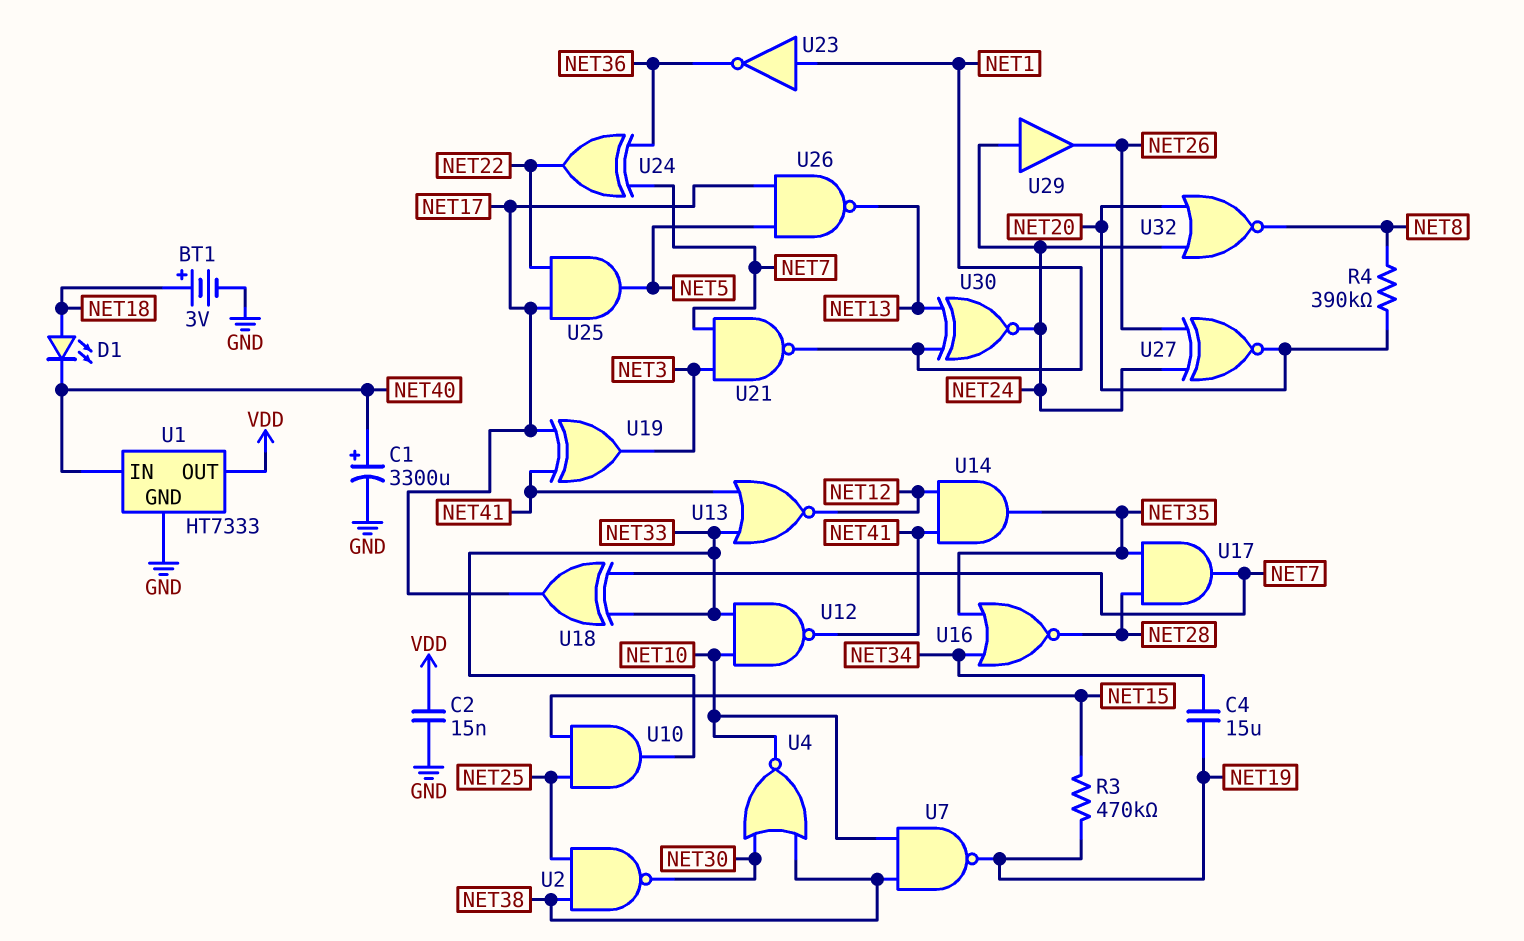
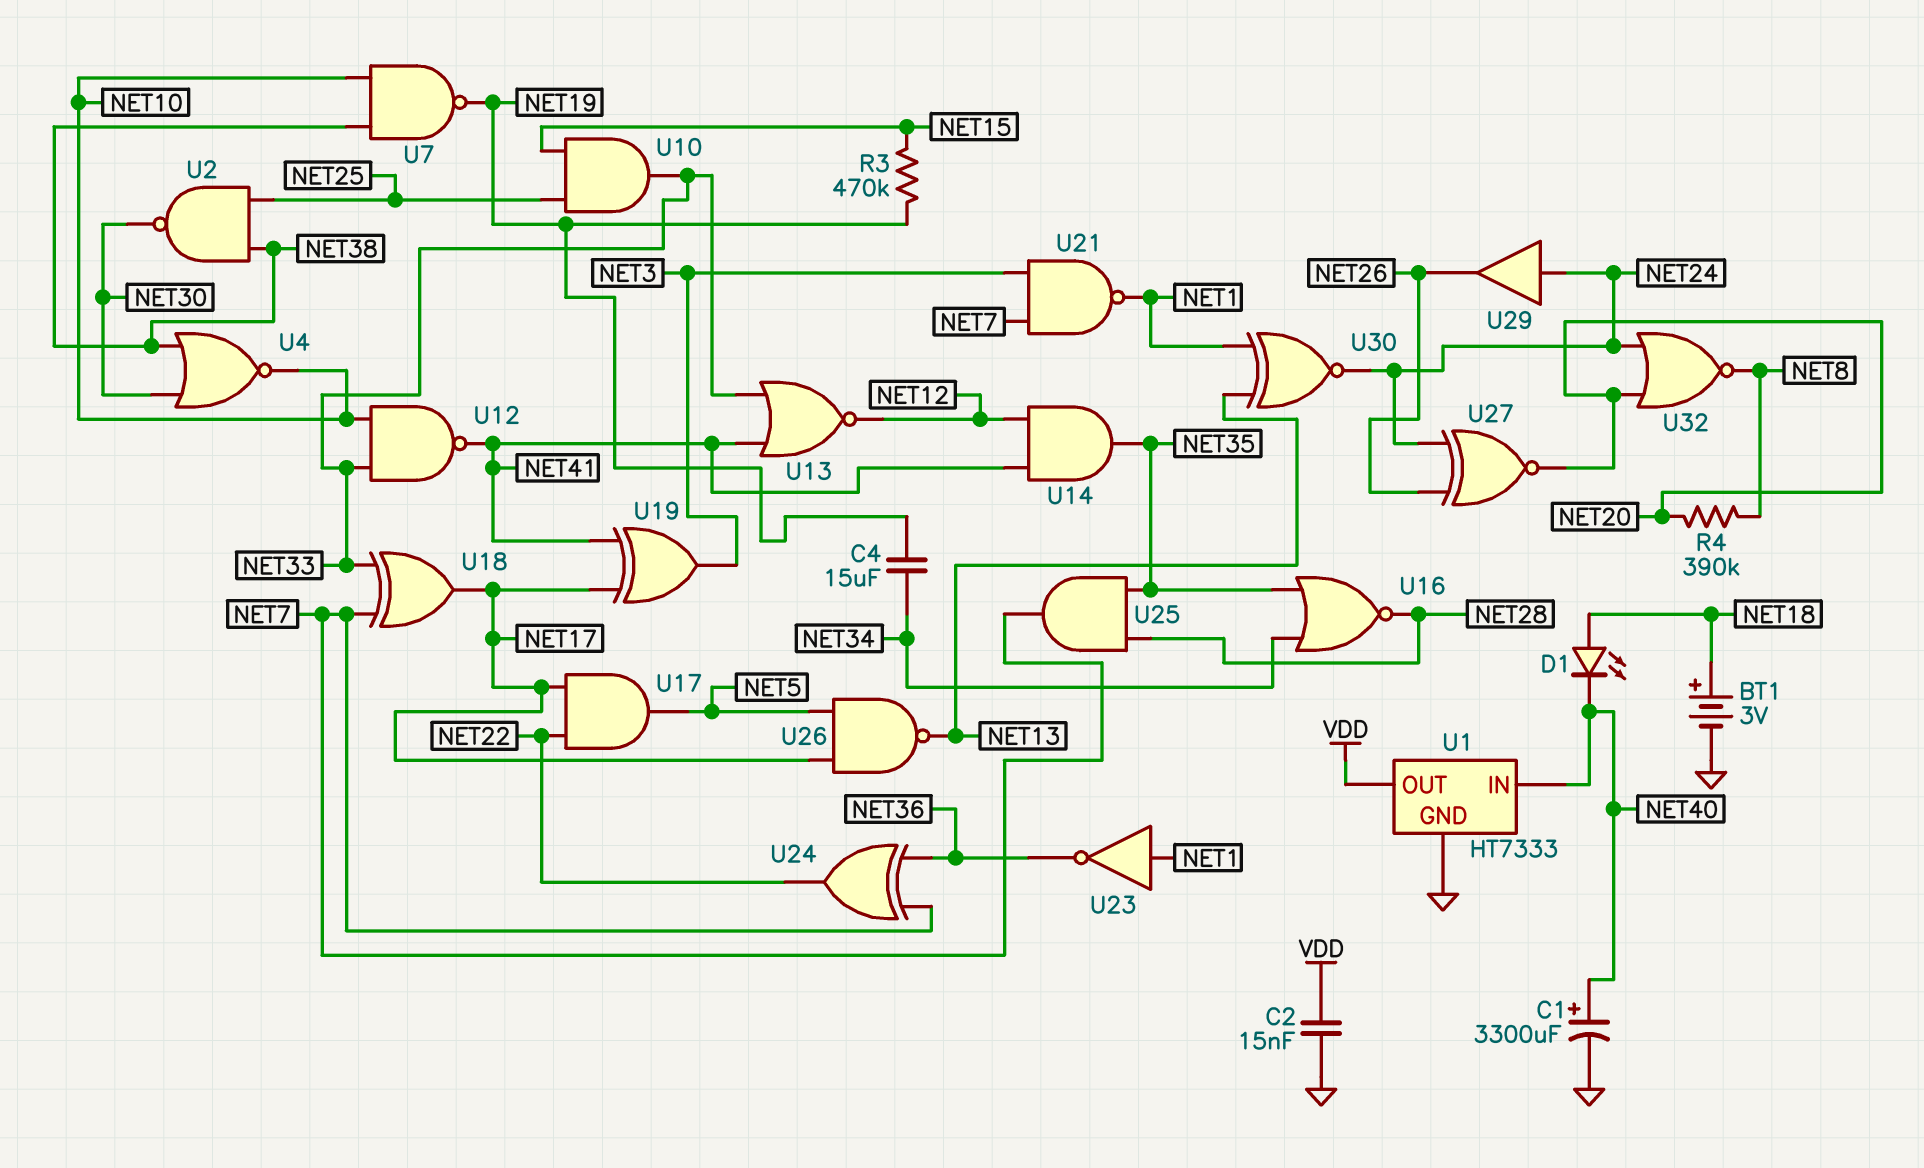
U17: AND (in NET28, in NET35, out NET7) -> AND (in NET17, in NET22, out NET5)
U25: AND (in NET17, in NET22, out NET5) -> AND (in NET28, in NET35, out NET7)

